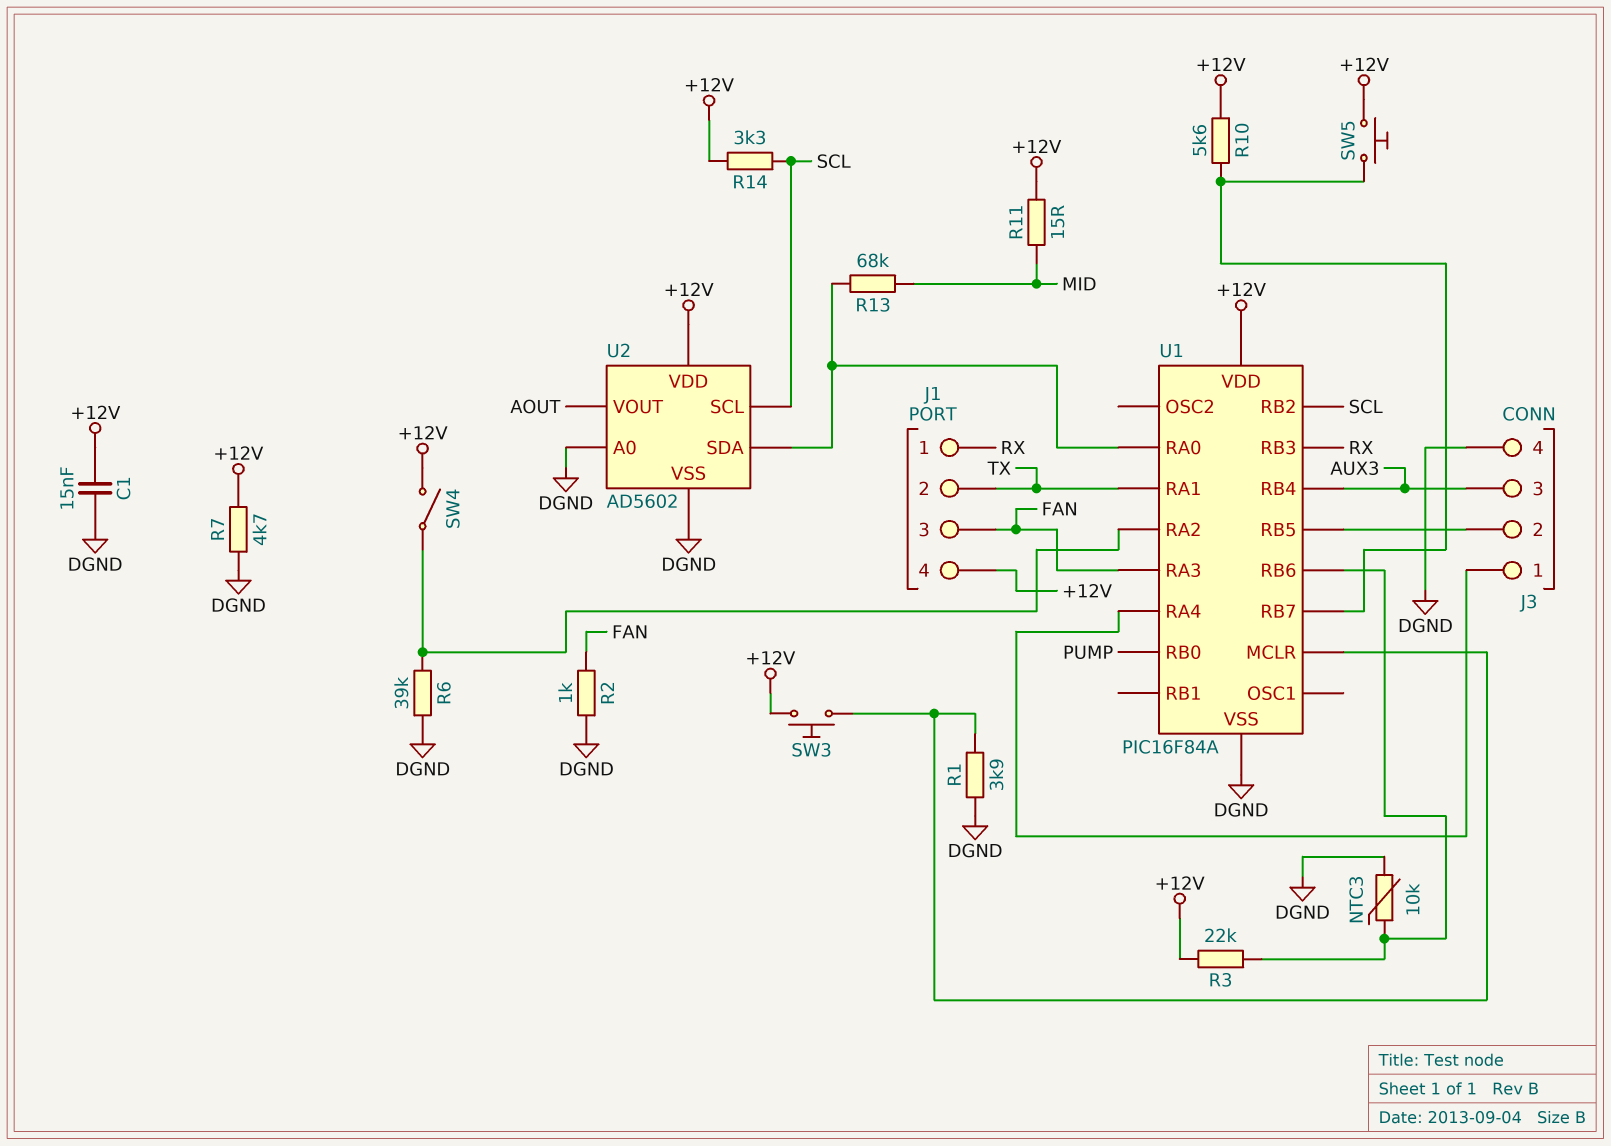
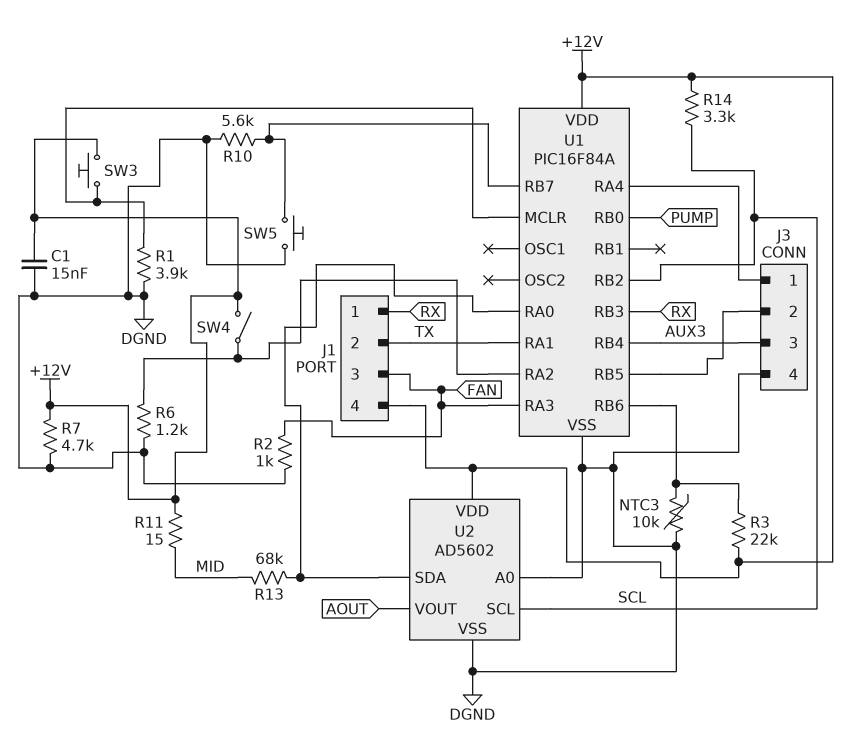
R6: 39k (DGND, U1/RA2) -> 1.2k (DGND, U1/RA2)
R10: 5.6k (+12V, U1/RB7) -> 5.6k (DGND, U1/RB7)
SW5: button (+12V, U1/RB7) -> button (DGND, U1/RB7)

